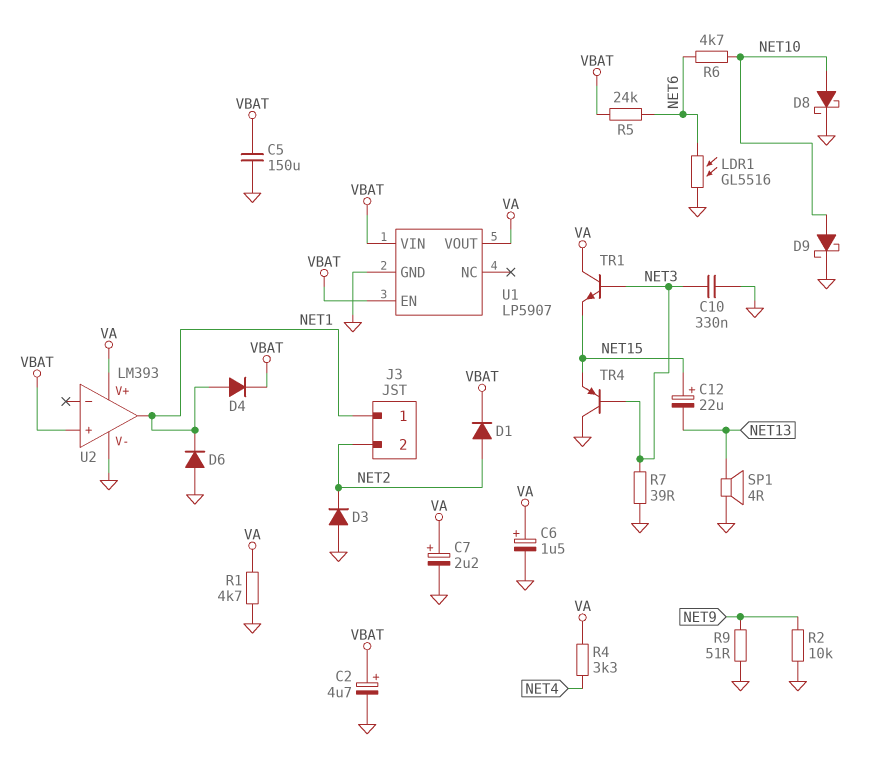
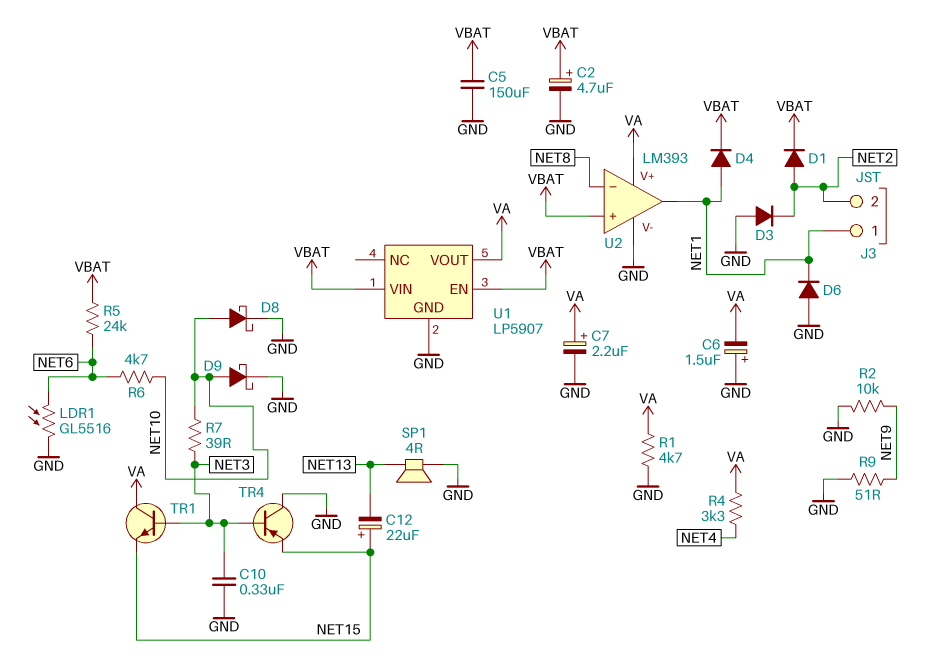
C6: 1.5uF (plus VA, minus GND) -> 1.5uF (plus GND, minus VA)
R7: 39 (GND, NET3) -> 39 (NET3, NET10)
U2 pin in-: none -> NET8

